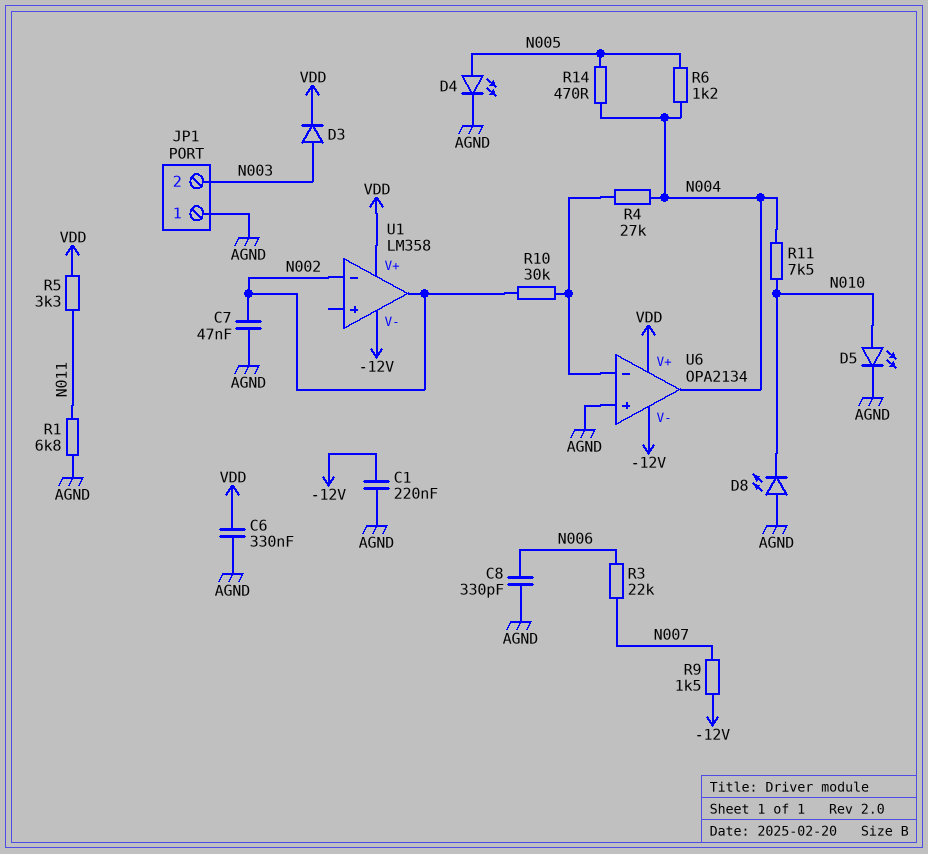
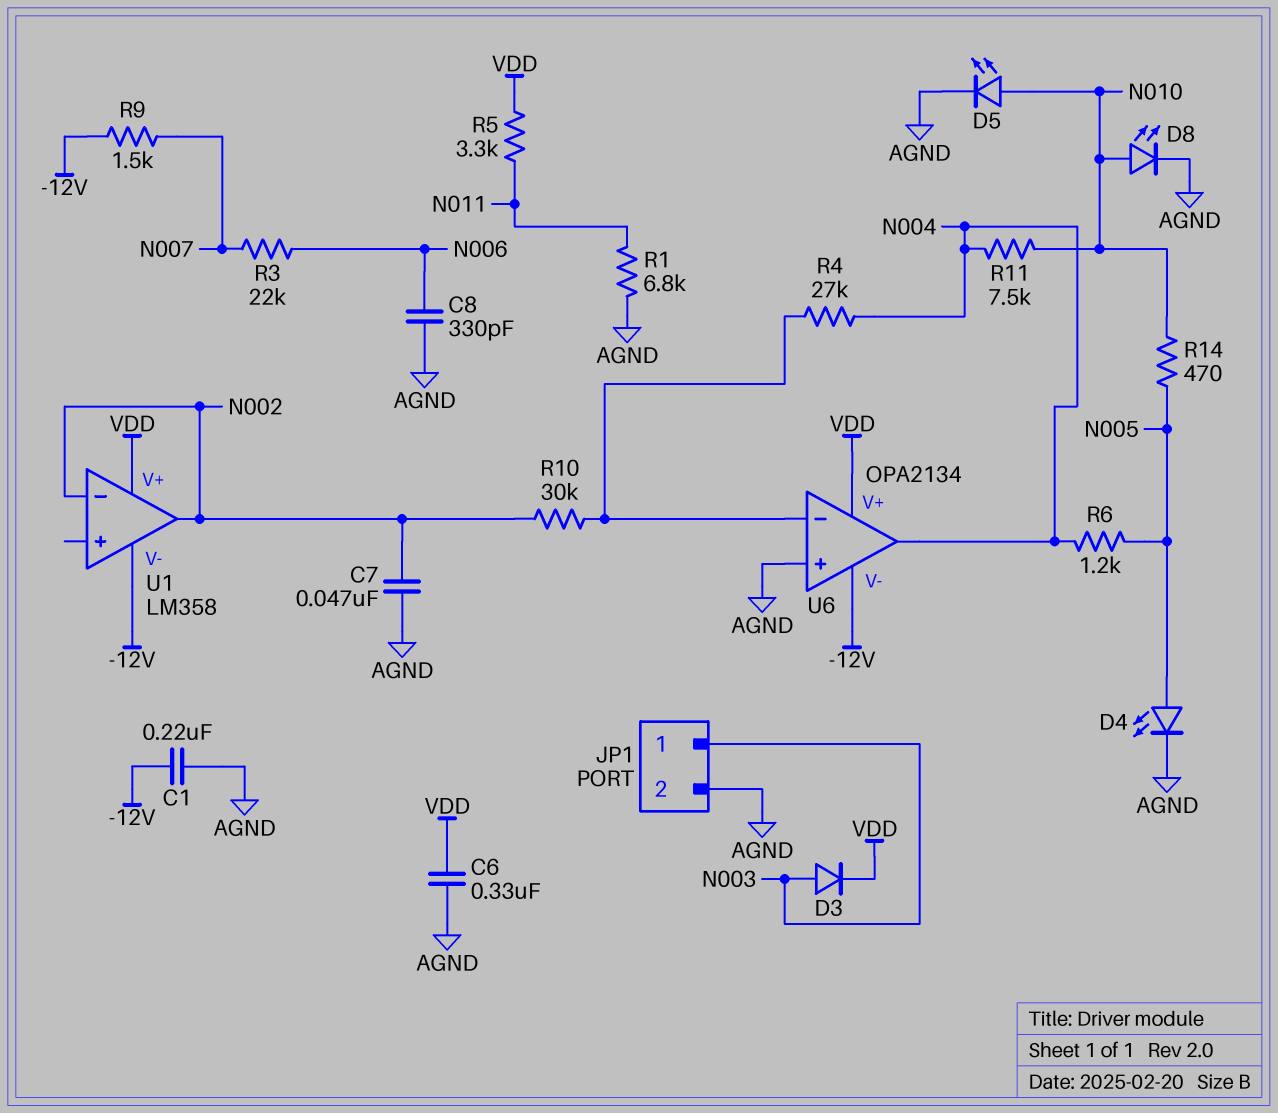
D8: LED (A AGND, K N010) -> LED (A N010, K AGND)
JP1 pin 1: AGND -> N003
JP1 pin 2: N003 -> AGND
R14: 470 (N004, N005) -> 470 (N005, N010)

